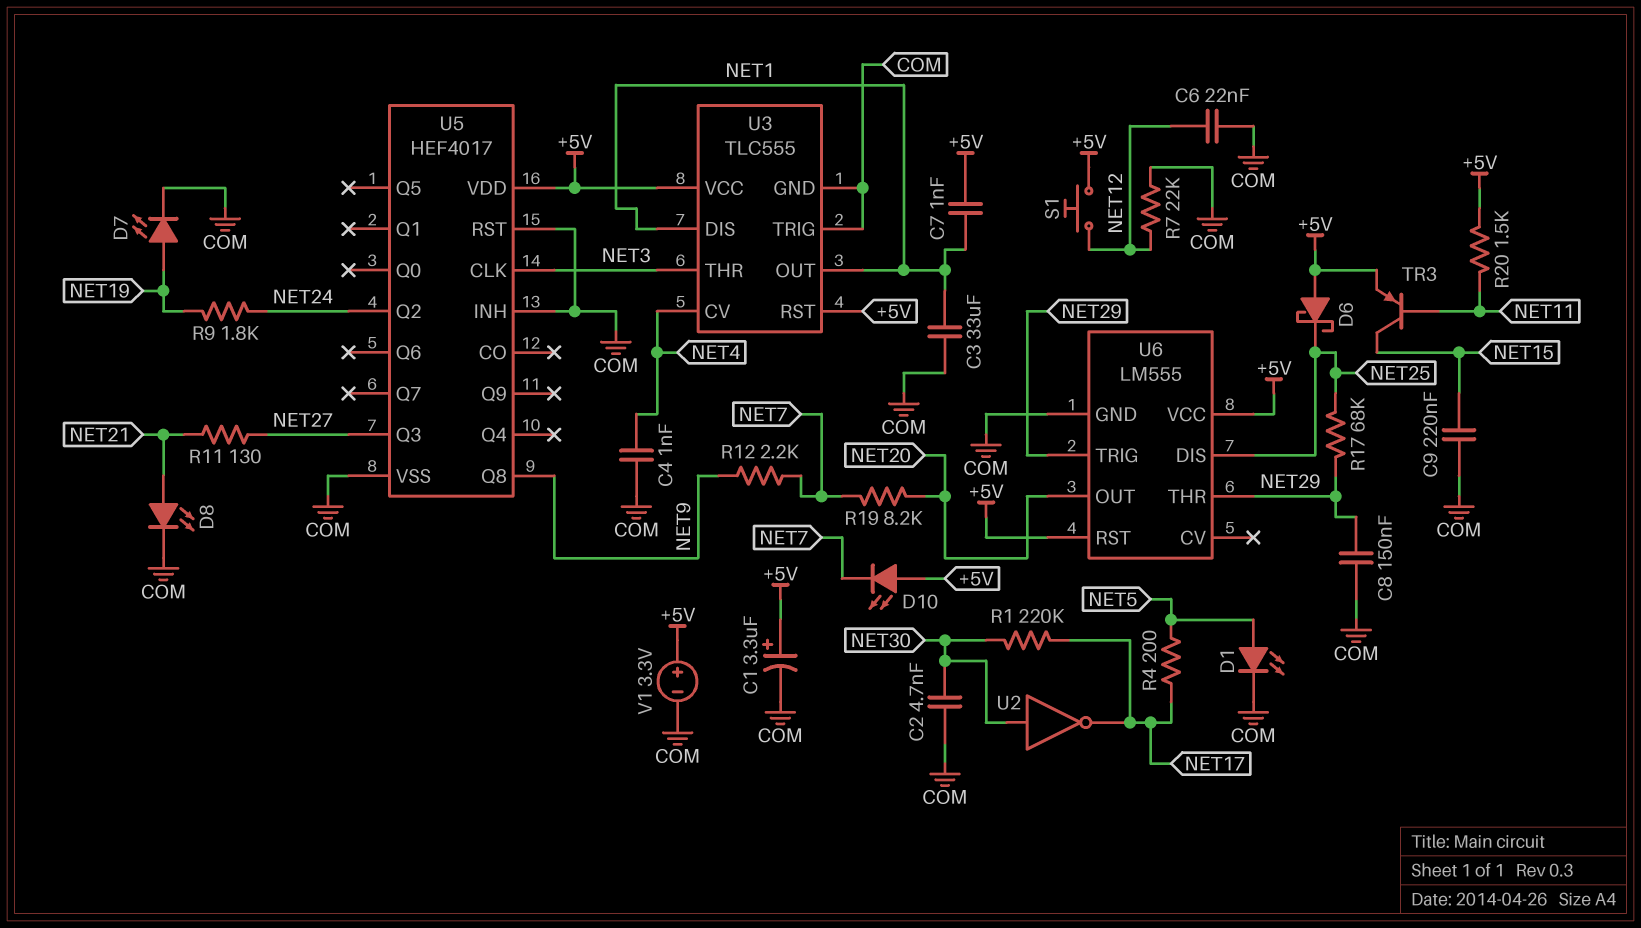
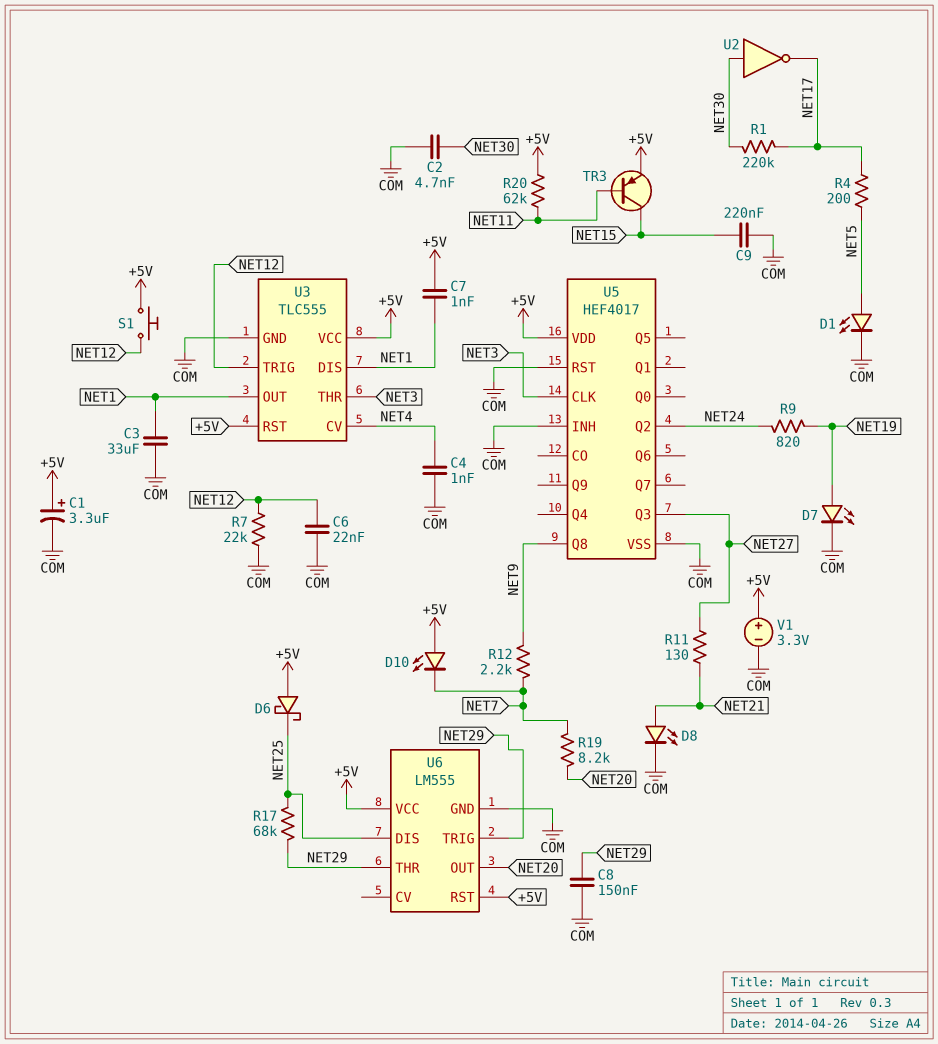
R9: 1.8k (NET19, NET24) -> 820 (NET19, NET24)
R20: 1.5k (+5V, NET11) -> 62k (+5V, NET11)
U3 pin TRIG: COM -> NET12

